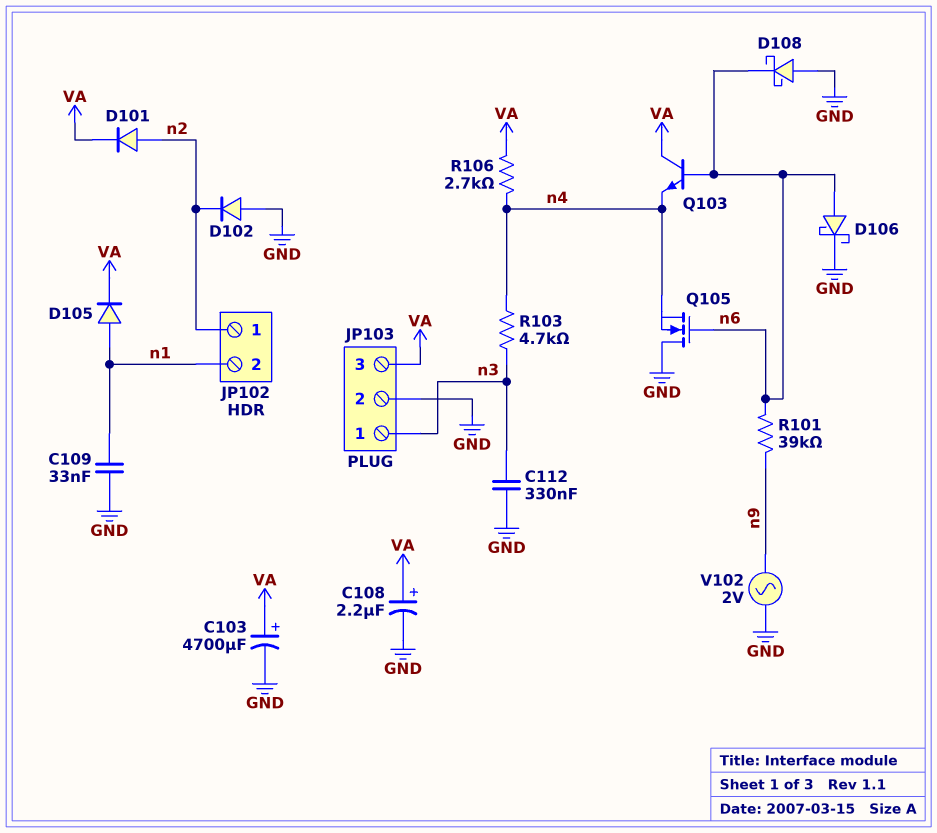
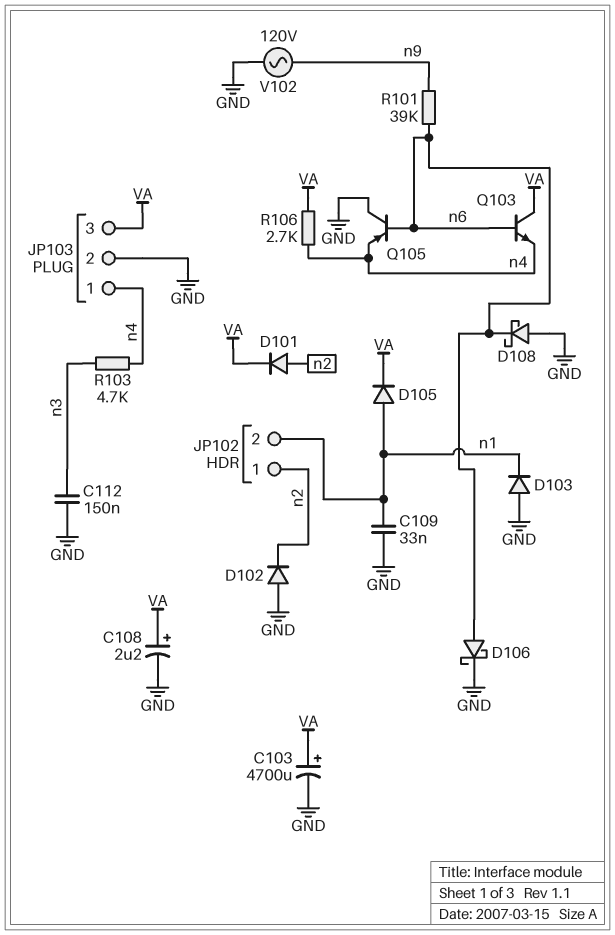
C112: 330nF (GND, n3) -> 150nF (GND, n3)
D103: none -> diode (A GND, K n1)
JP103 pin 1: n3 -> n4
Q105: NMOS (G n6, D GND, S n4) -> PNP (B n6, C GND, E n4)
V102: AC 2V (GND, n9) -> AC 120V (GND, n9)

